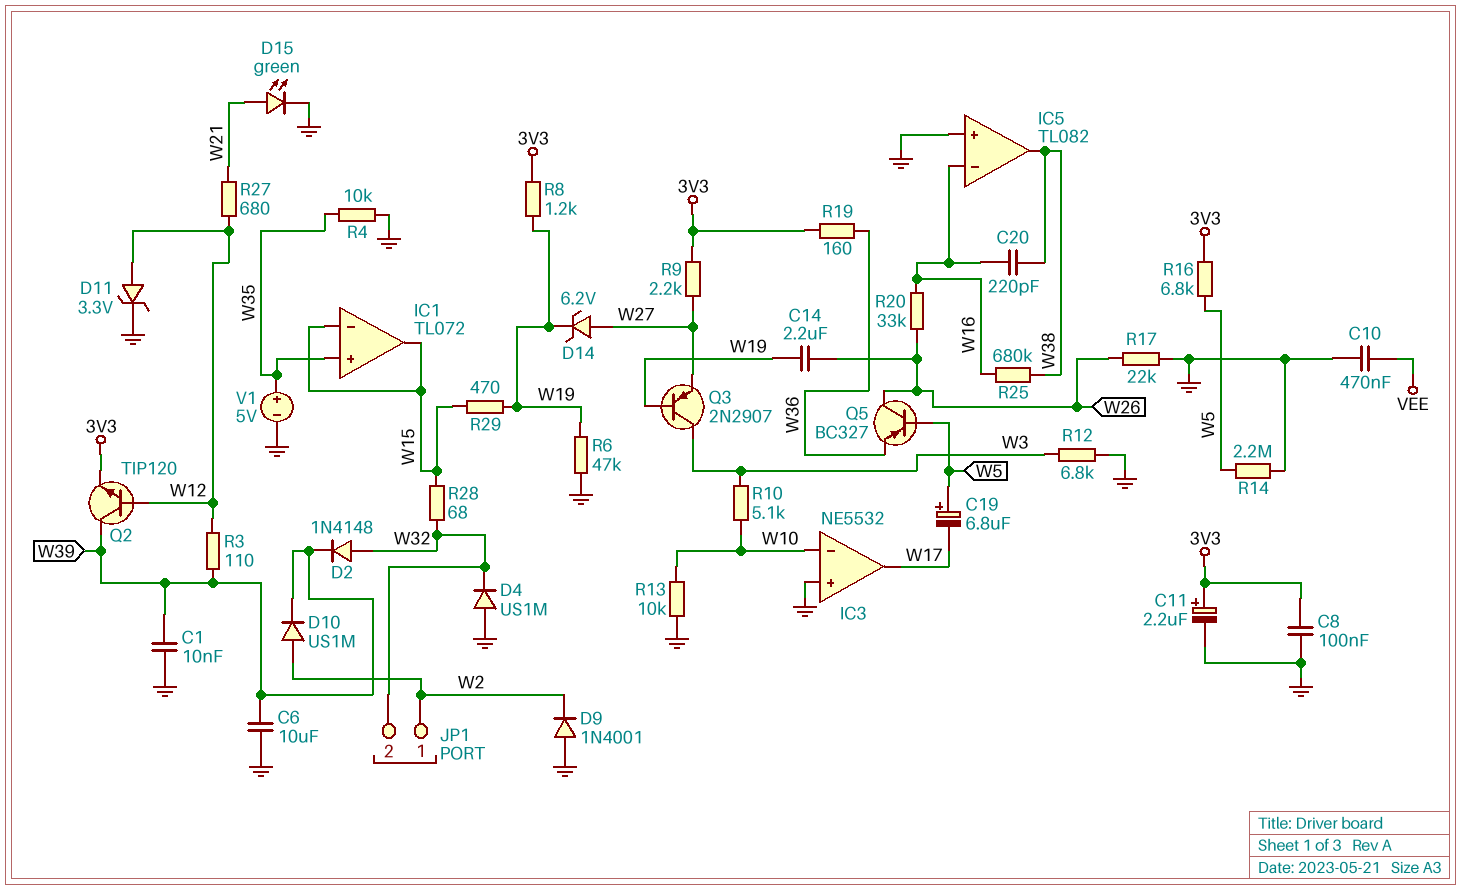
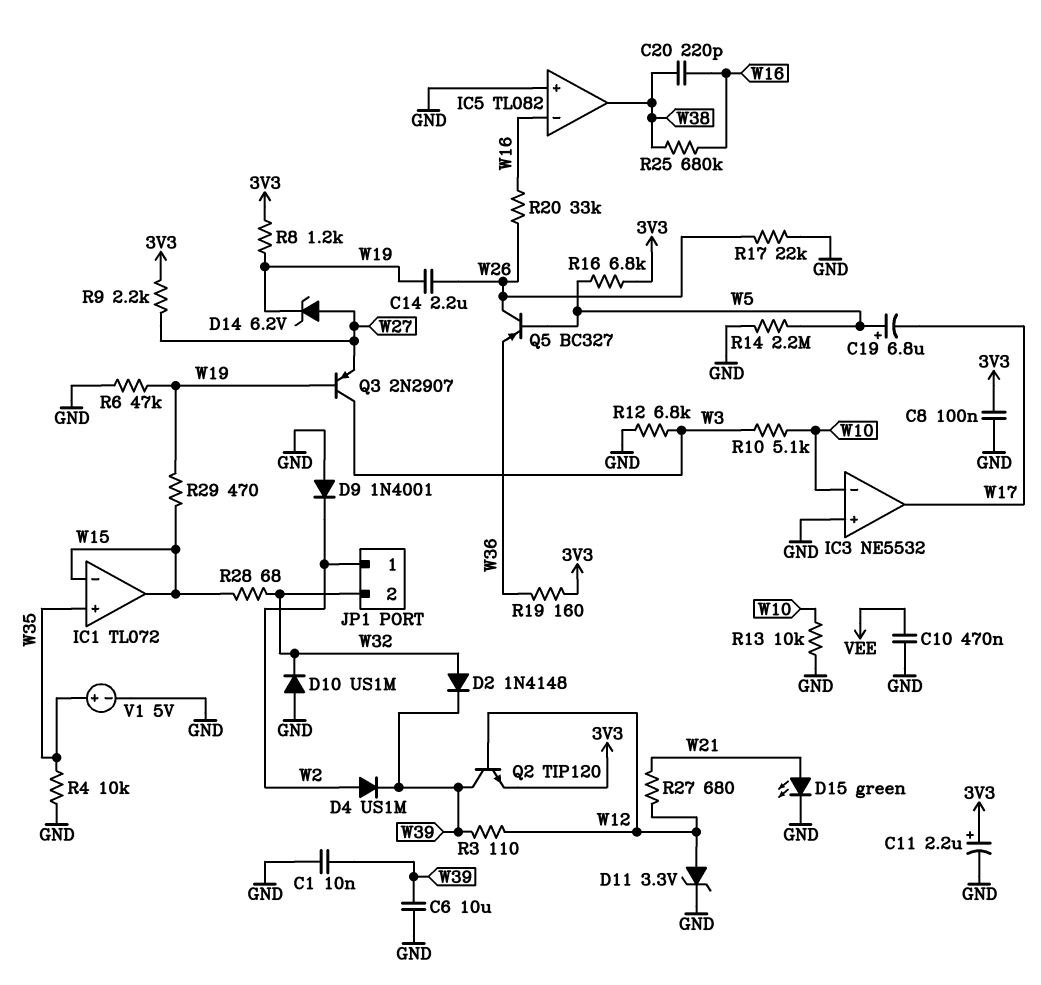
D4: diode US1M (A GND, K W32) -> diode US1M (A W2, K W39)
D10: diode US1M (A W2, K W39) -> diode US1M (A GND, K W32)

